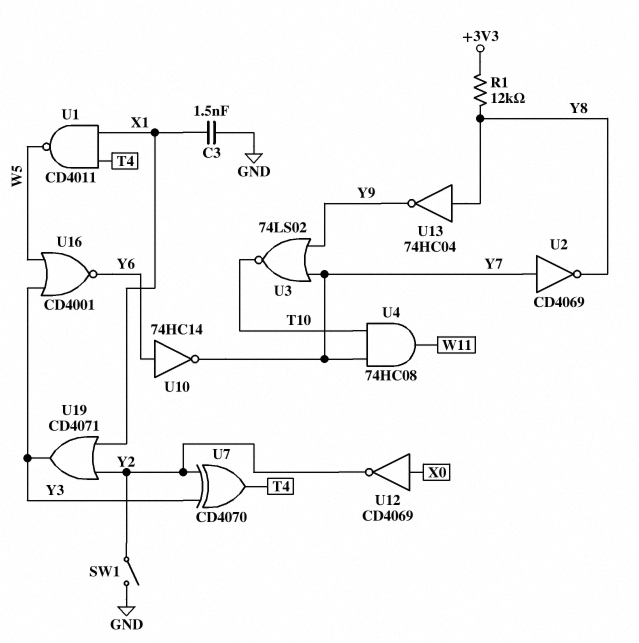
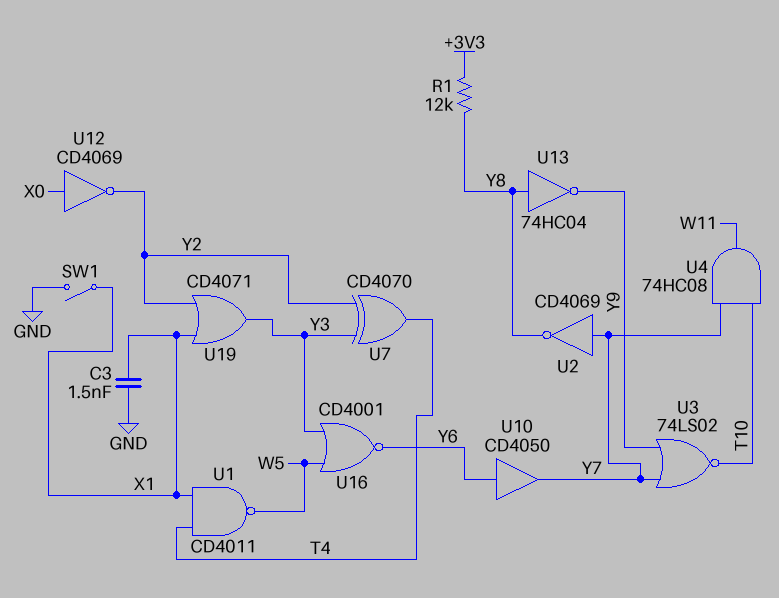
SW1: switch (GND, Y2) -> switch (GND, X1)
U10: NOT 74HC14 (in Y6, out Y7) -> buffer CD4050 (in Y6, out Y7)

